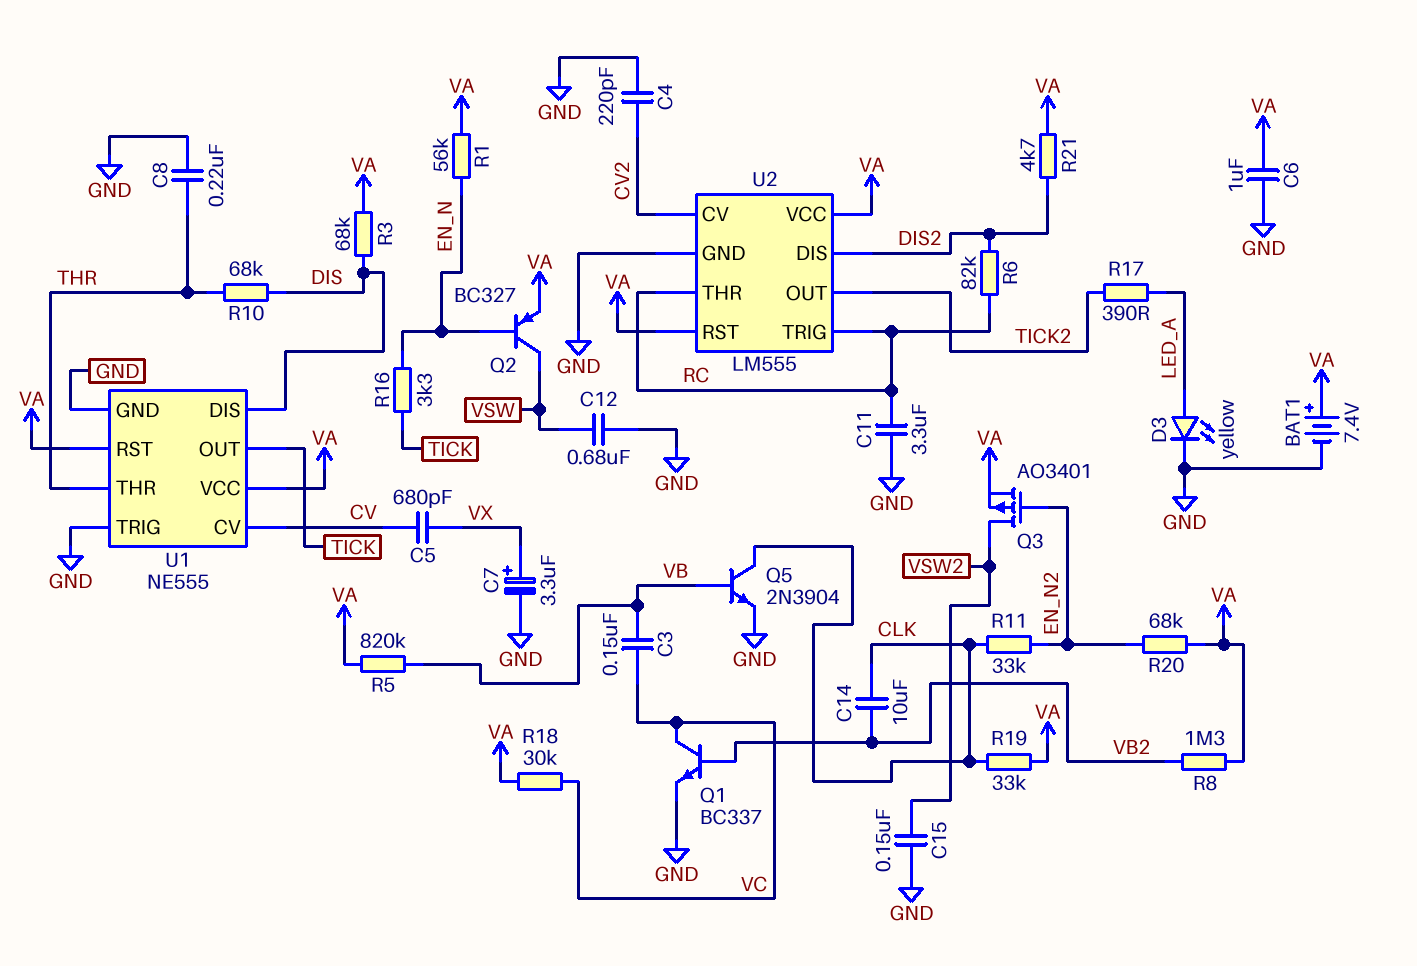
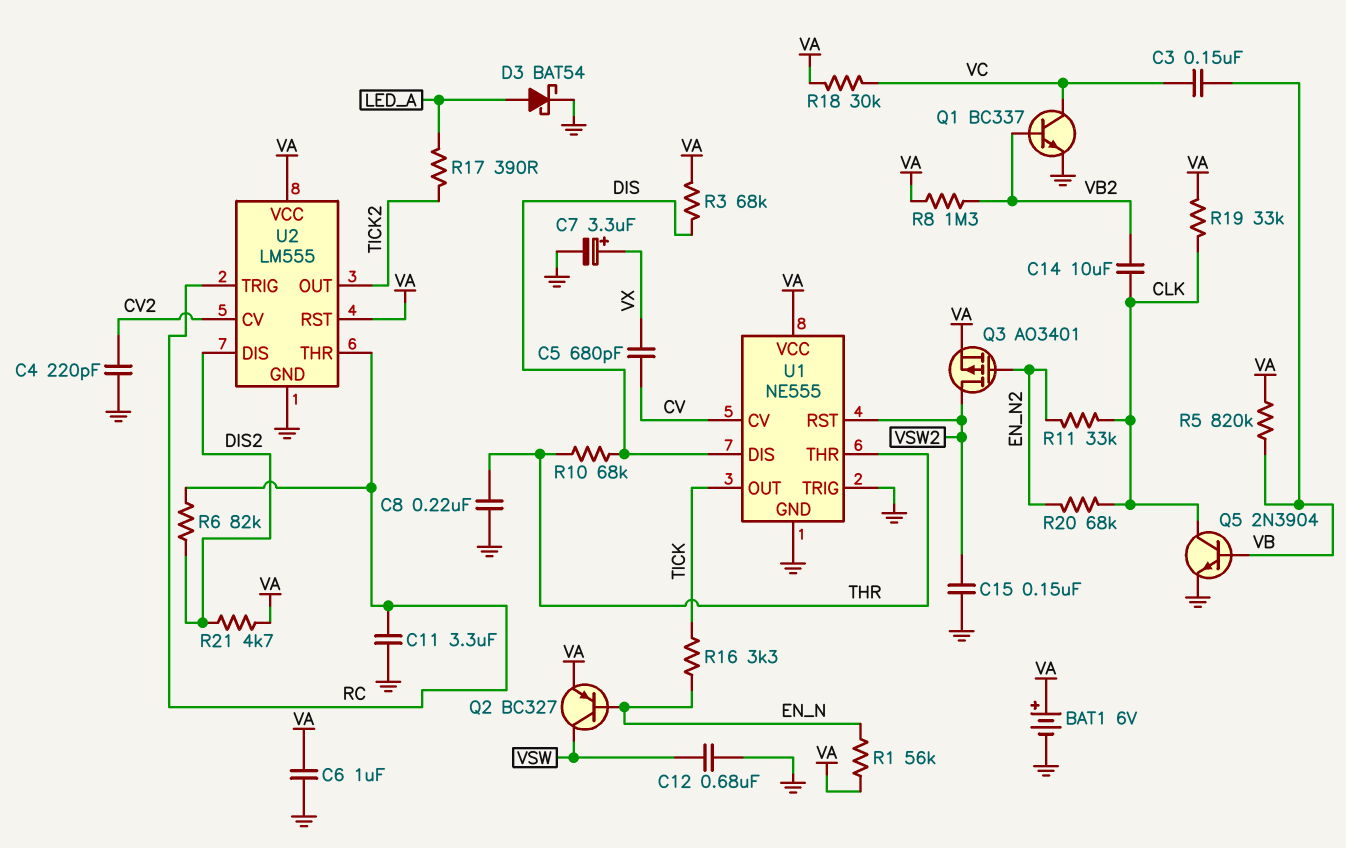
BAT1: 7.4V (plus VA, minus GND) -> 6V (plus VA, minus GND)
D3: LED yellow (A LED_A, K GND) -> schottky BAT54 (A LED_A, K GND)
R20: 68k (EN_N2, VA) -> 68k (CLK, EN_N2)
U1 pin RST: VA -> VSW2

